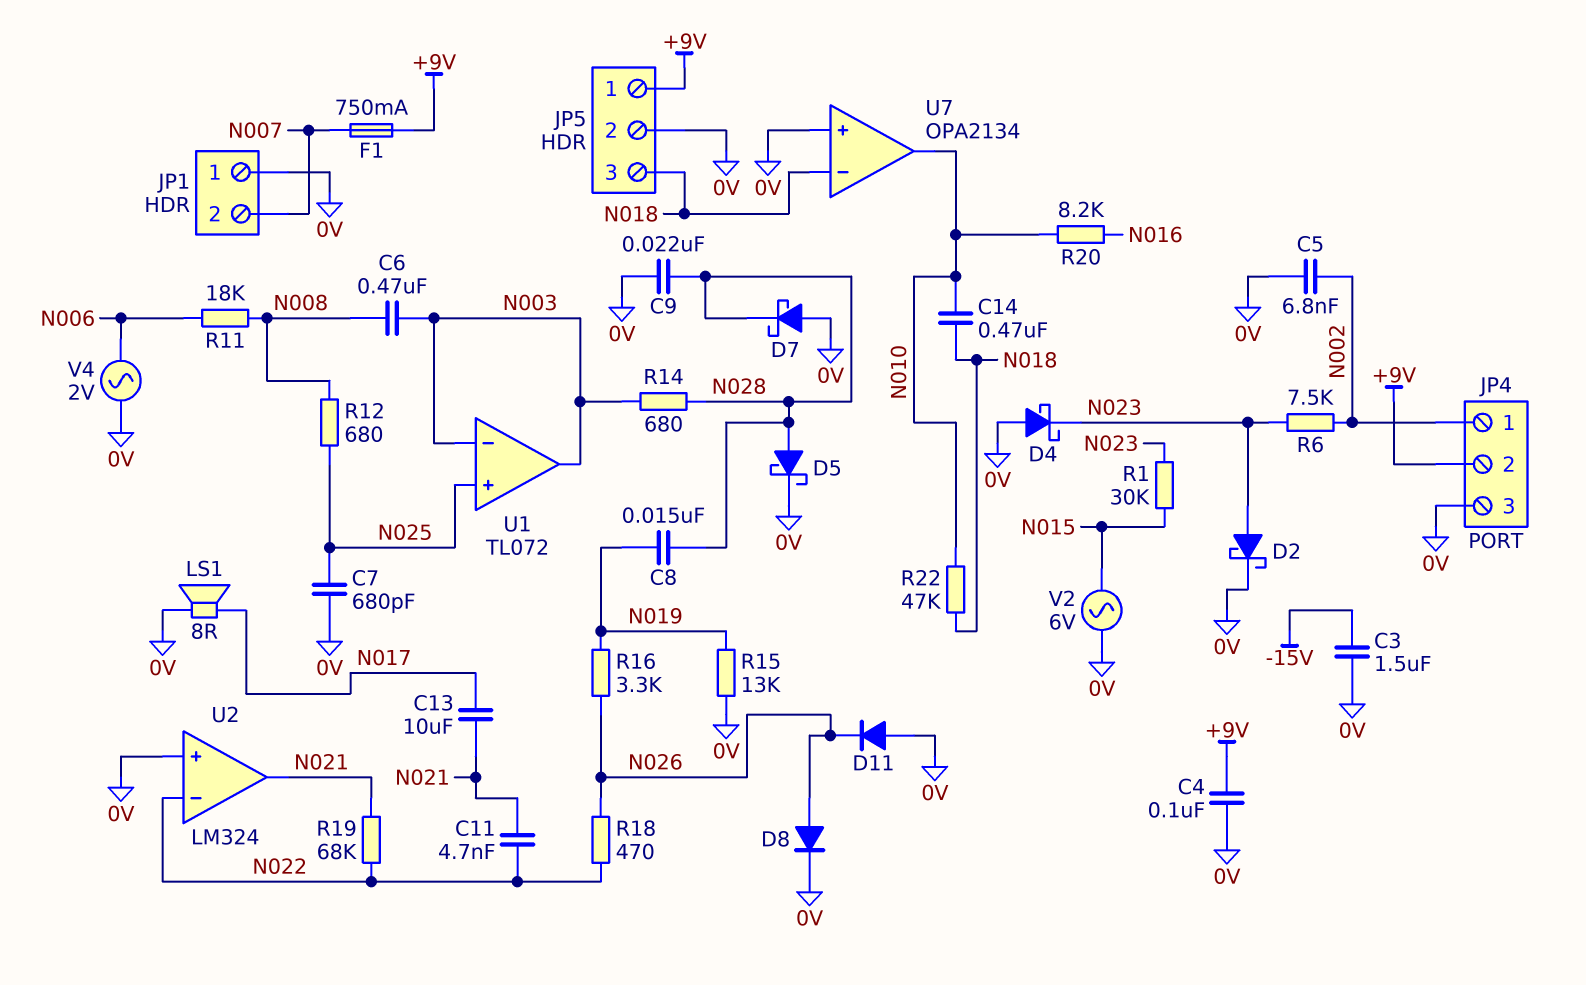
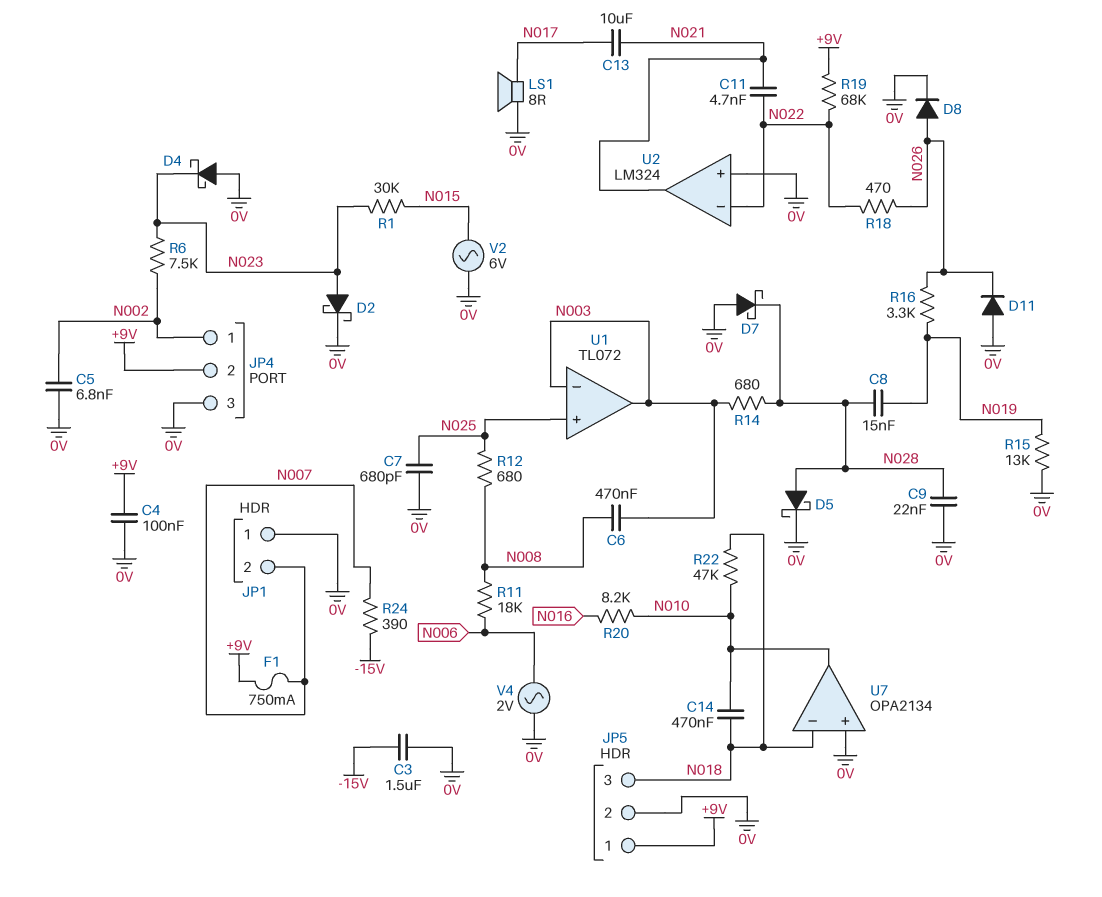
R19: 68k (N021, N022) -> 68k (+9V, N022)
R24: none -> 390 (-15V, N007)

